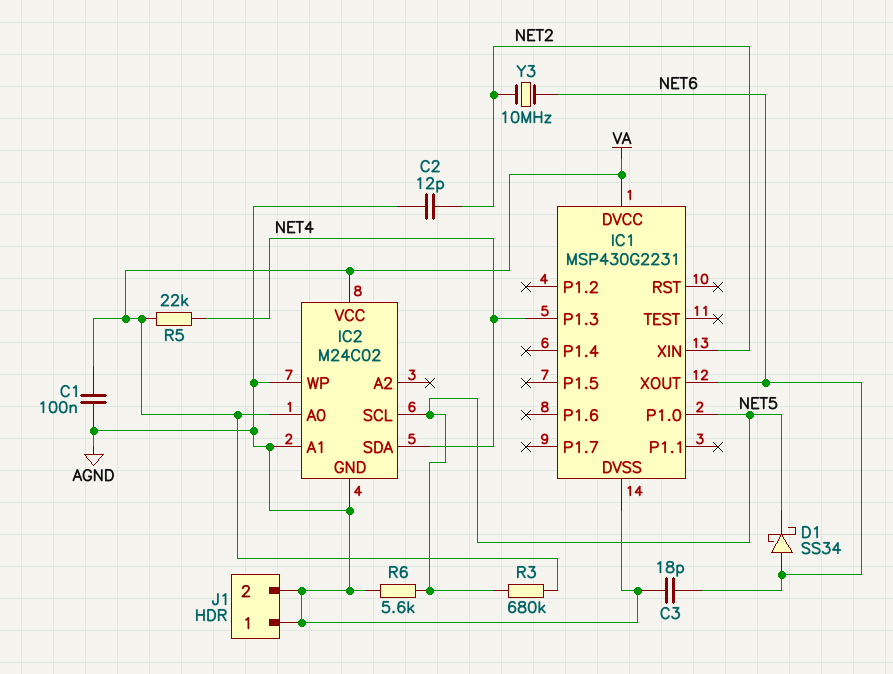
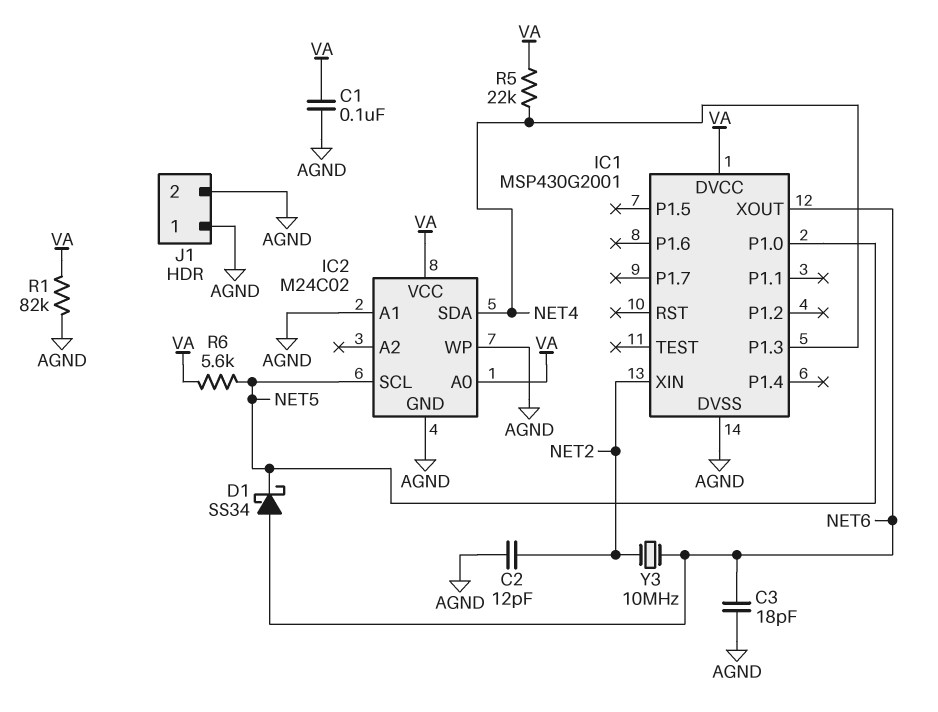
IC1: MSP430G2231 -> MSP430G2001
R1: none -> 82k (AGND, VA)
R3: 680k (NET5, VA) -> none
R6: 5.6k (AGND, NET5) -> 5.6k (NET5, VA)

